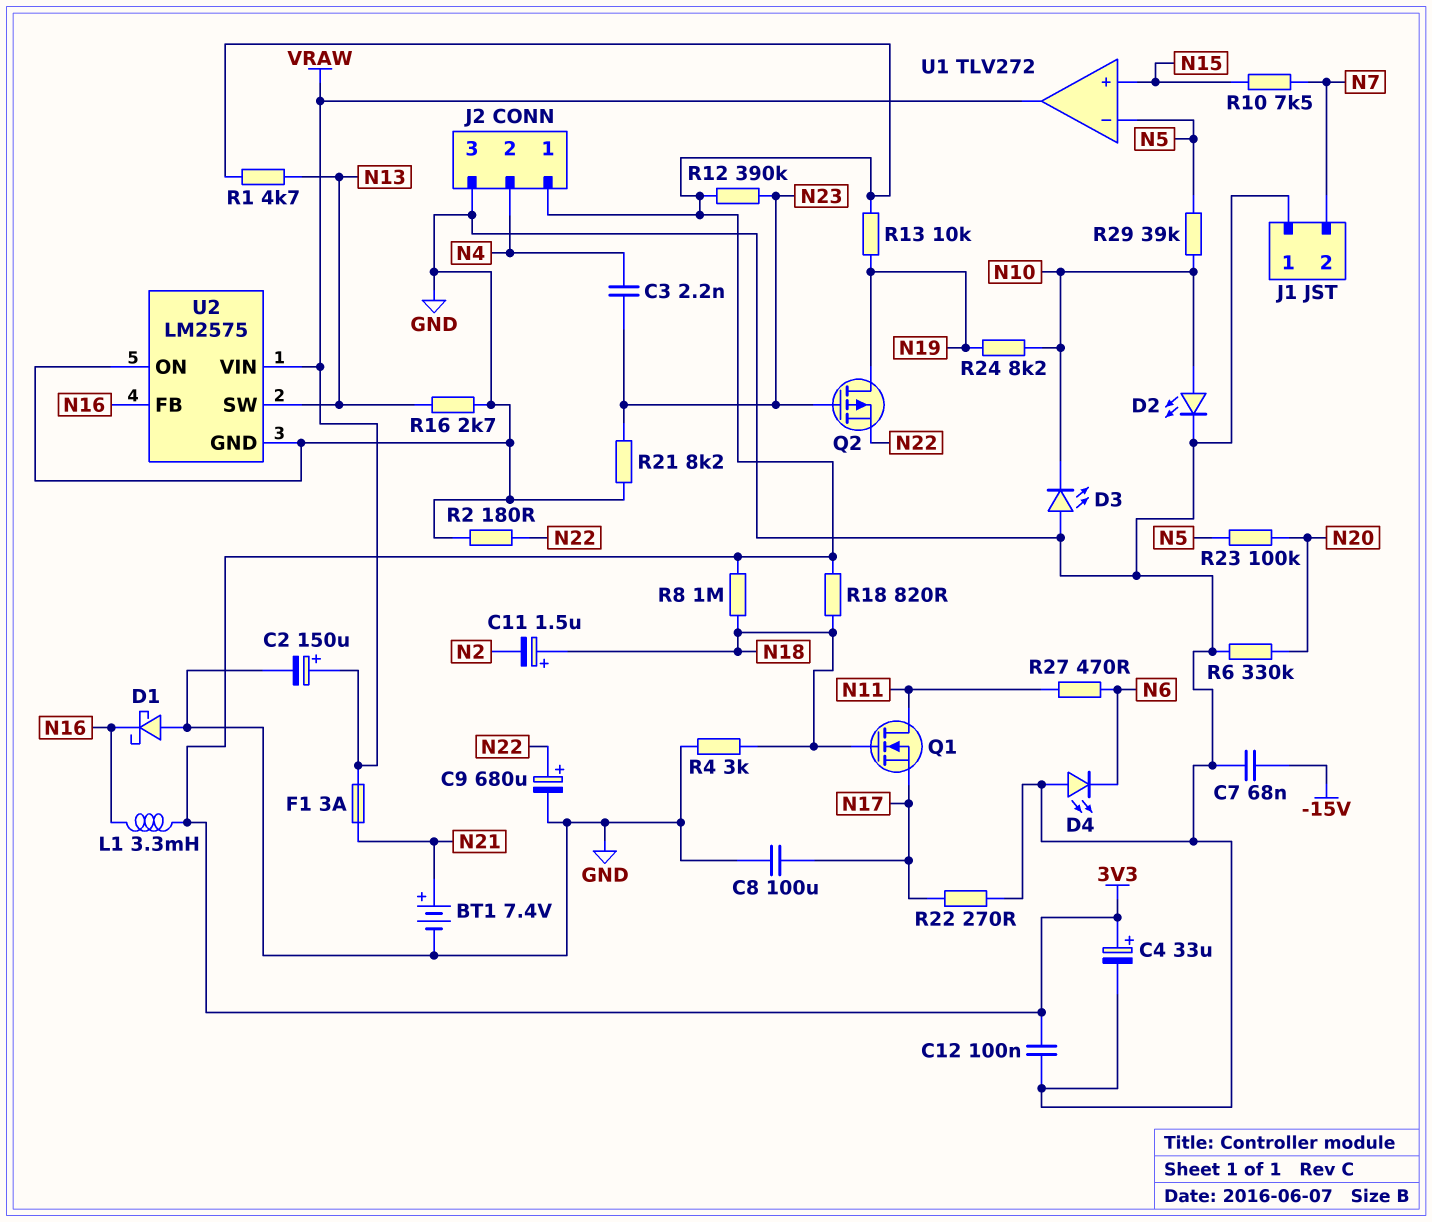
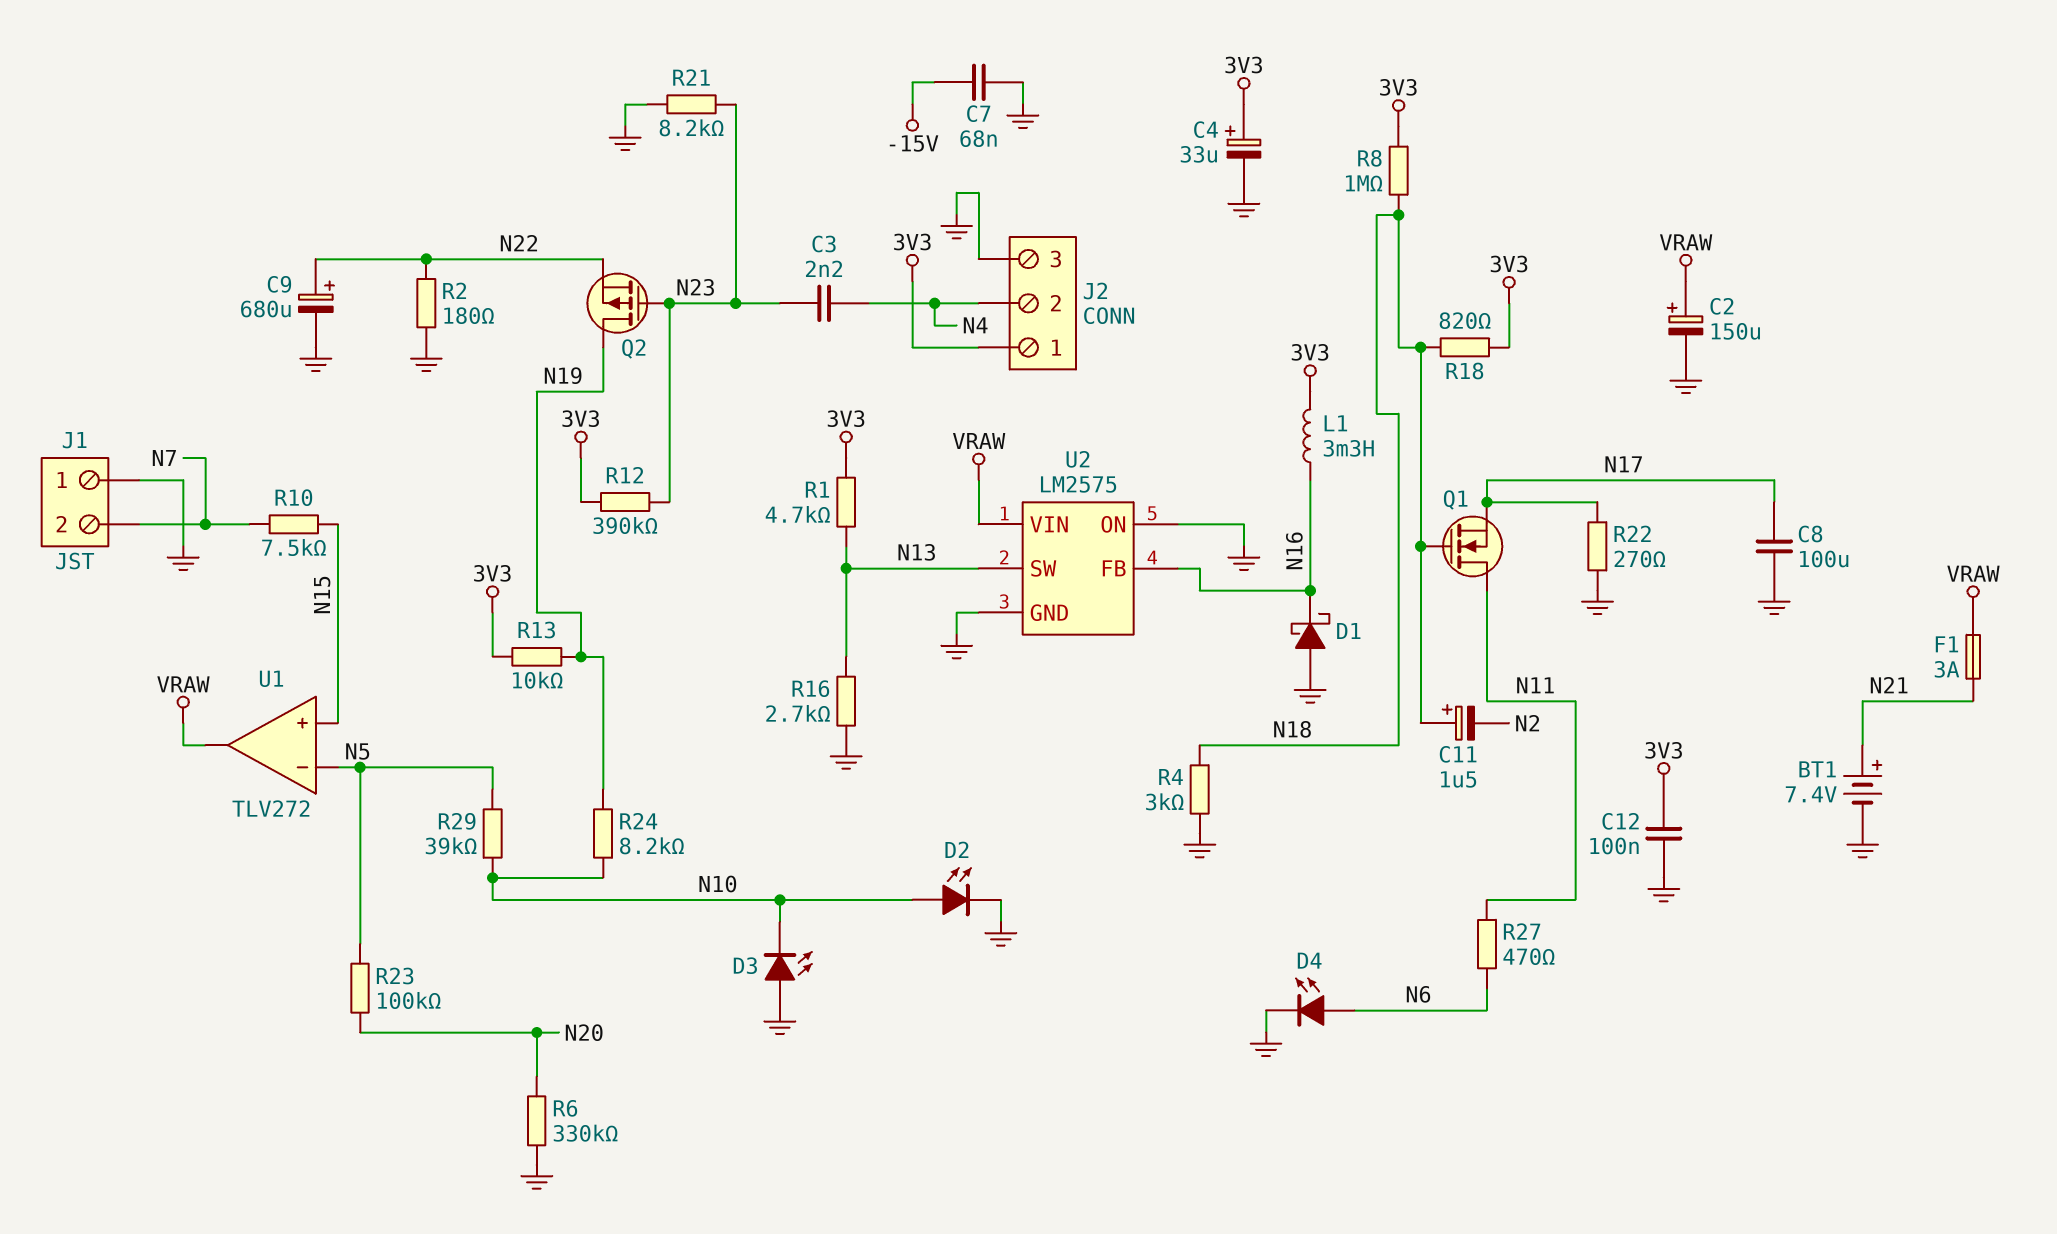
D4: LED (A GND, K N6) -> LED (A N6, K GND)

